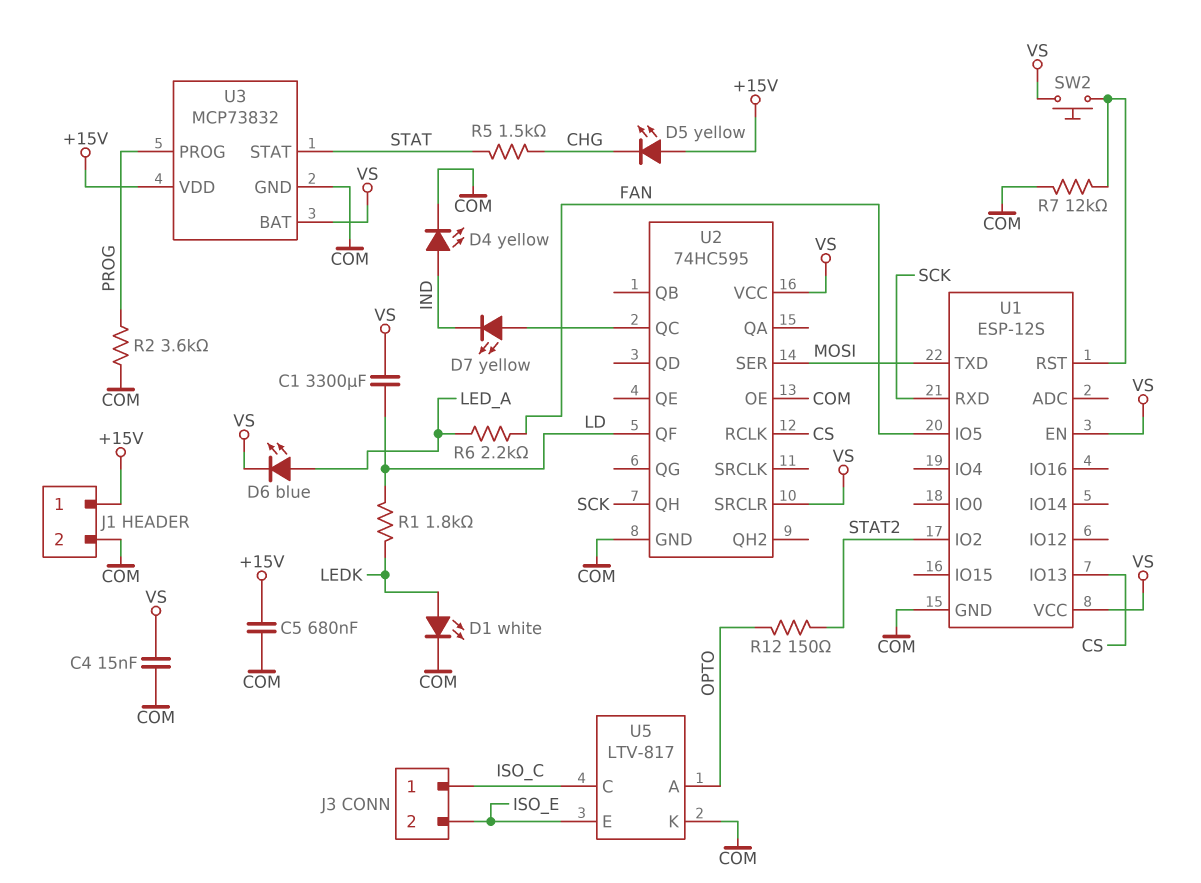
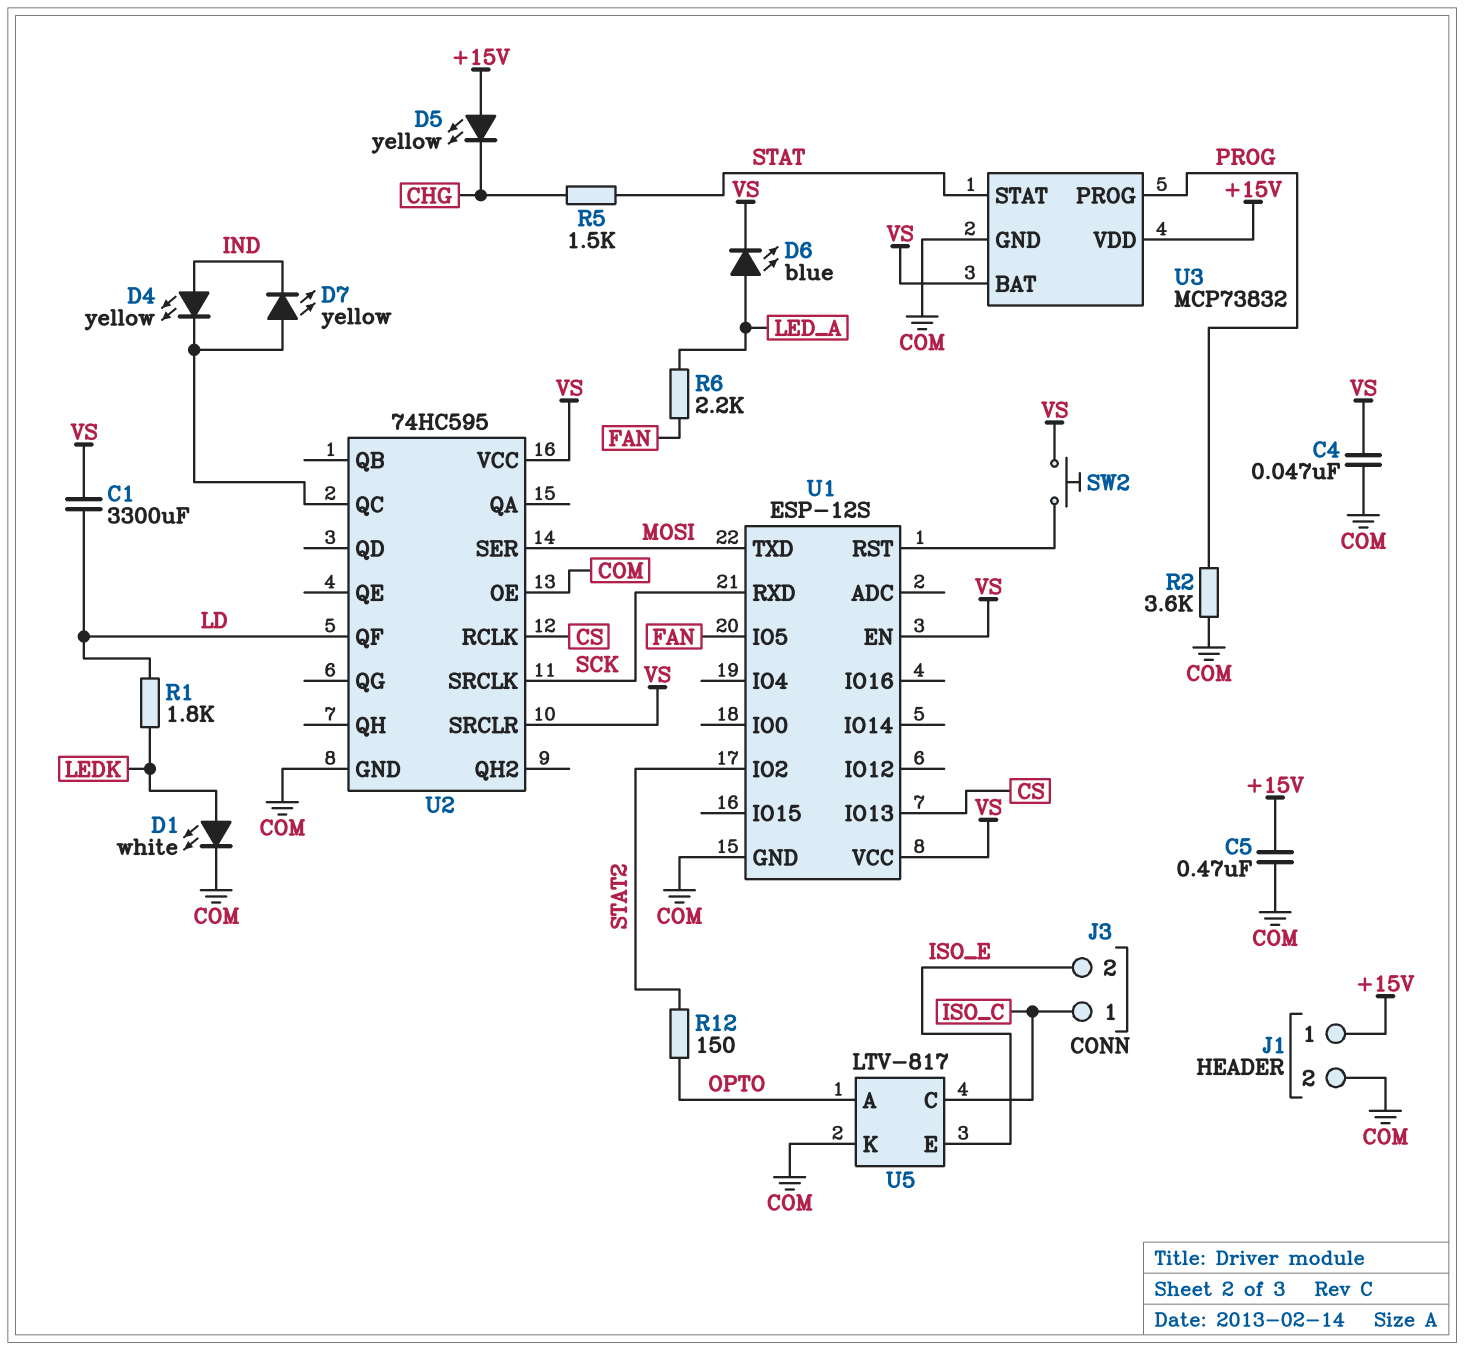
C4: 15nF (COM, VS) -> 47nF (COM, VS)
C5: 680nF (+15V, COM) -> 470nF (+15V, COM)
D4: LED yellow (A IND, K COM) -> LED yellow (A IND, K U2/QC)
R7: 12k (COM, U1/RST) -> none
U2 pin QH: SCK -> none
U2 pin SRCLK: none -> SCK

